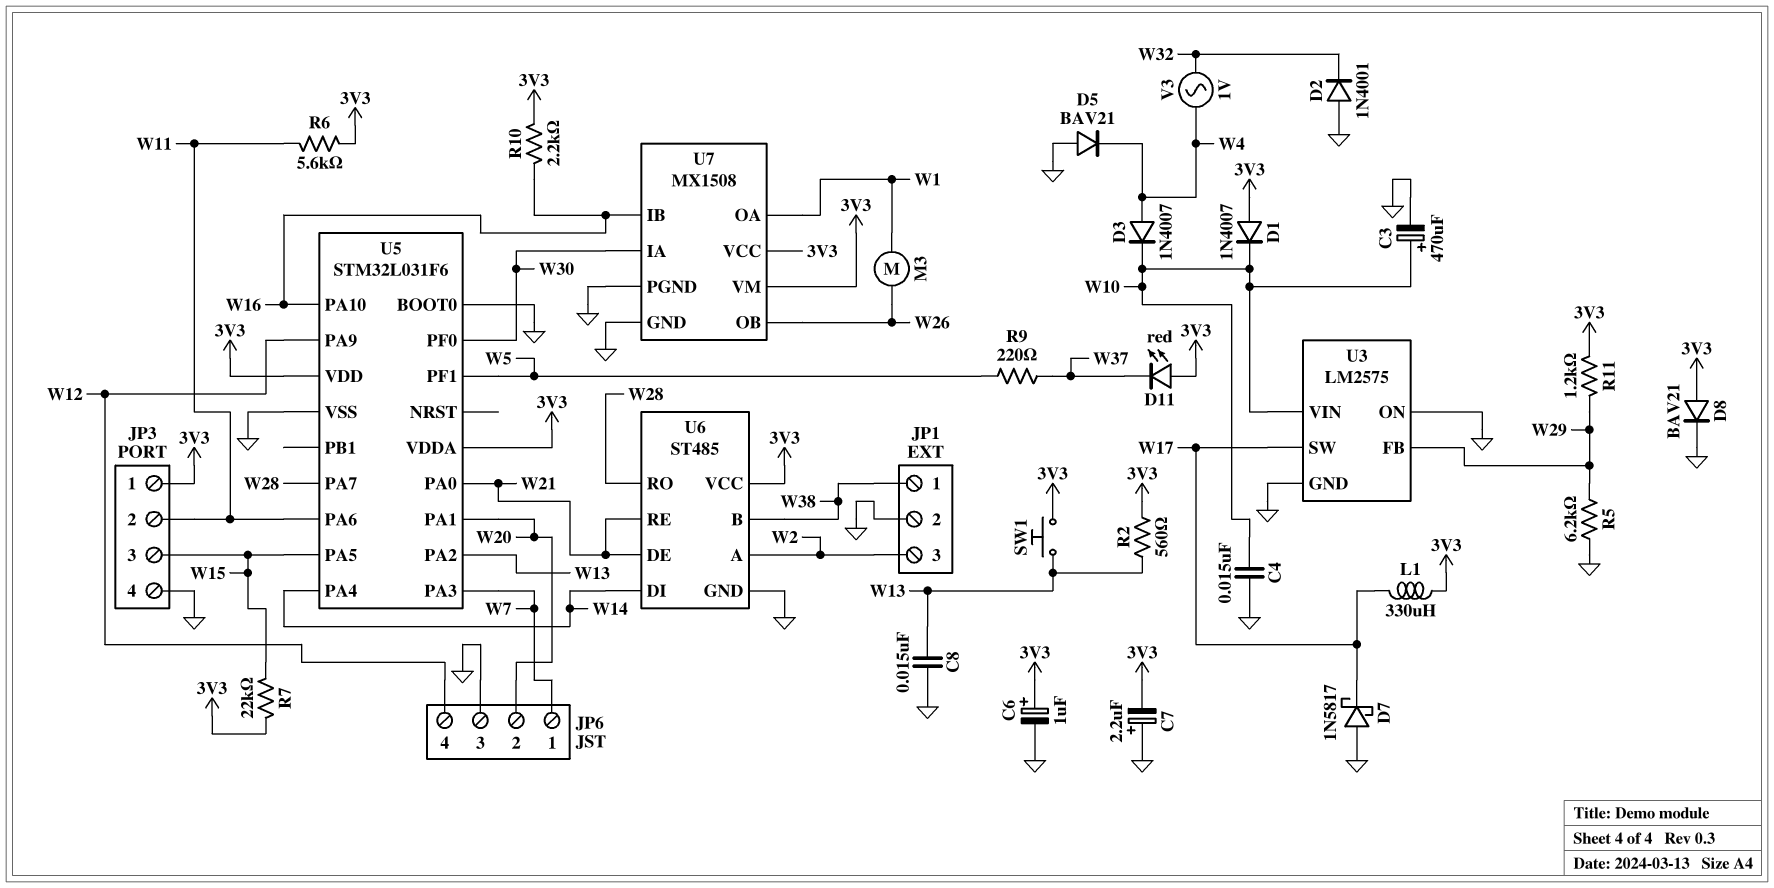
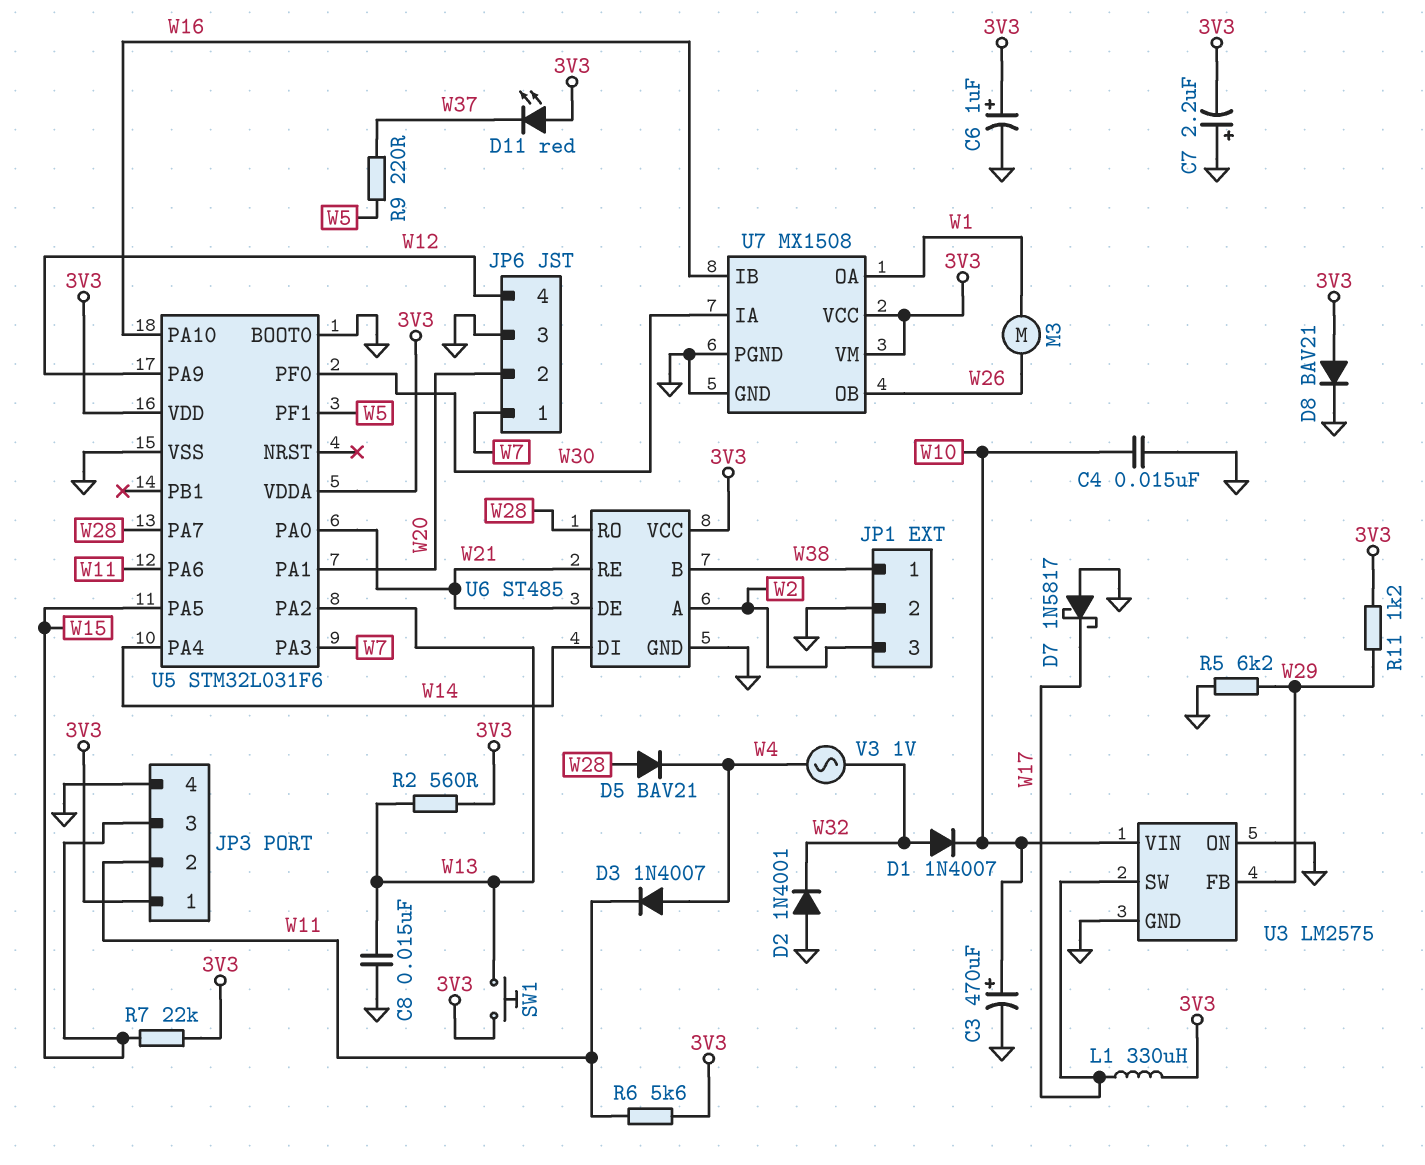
D1: diode 1N4007 (A 3V3, K W10) -> diode 1N4007 (A W32, K W10)
D3: diode 1N4007 (A W4, K W10) -> diode 1N4007 (A W4, K W11)
D5: diode BAV21 (A GND, K W4) -> diode BAV21 (A W28, K W4)
R10: 2.2k (3V3, W16) -> none

